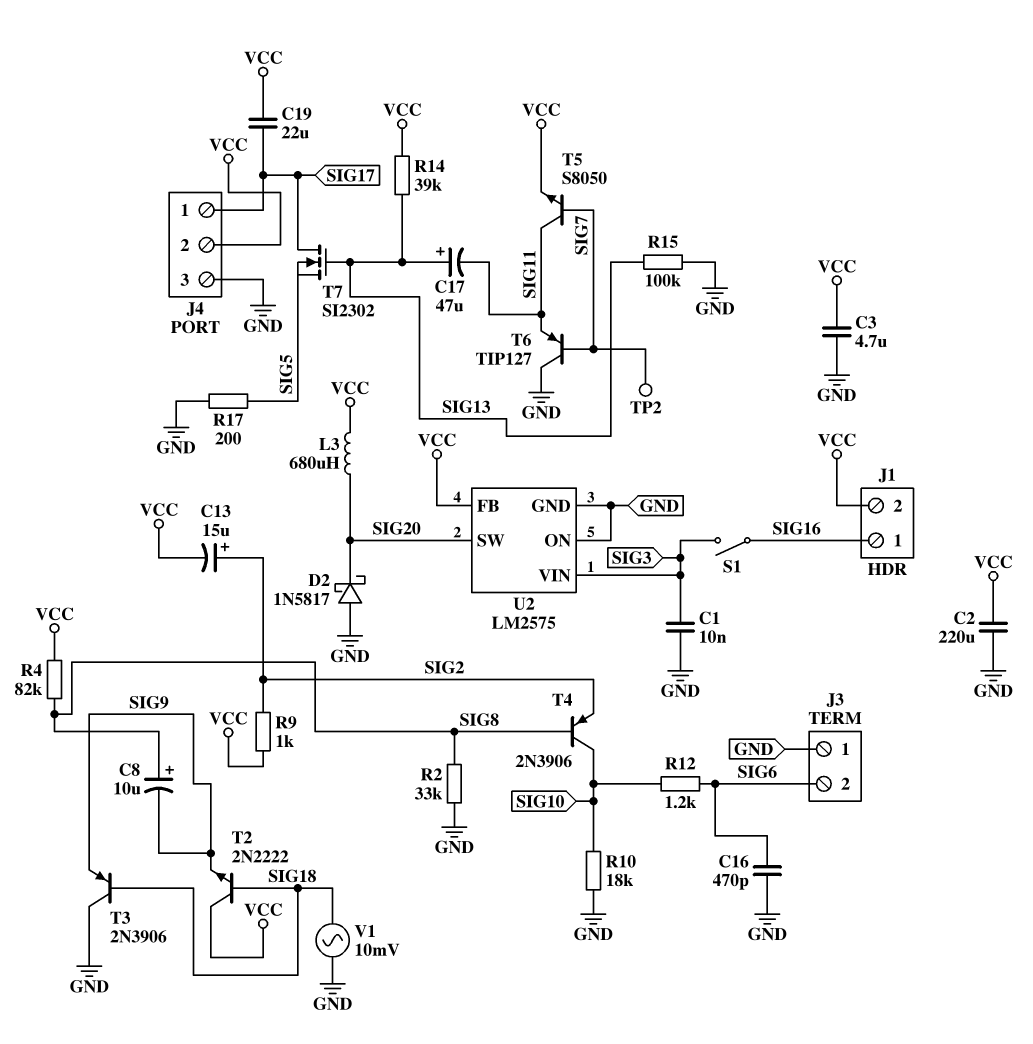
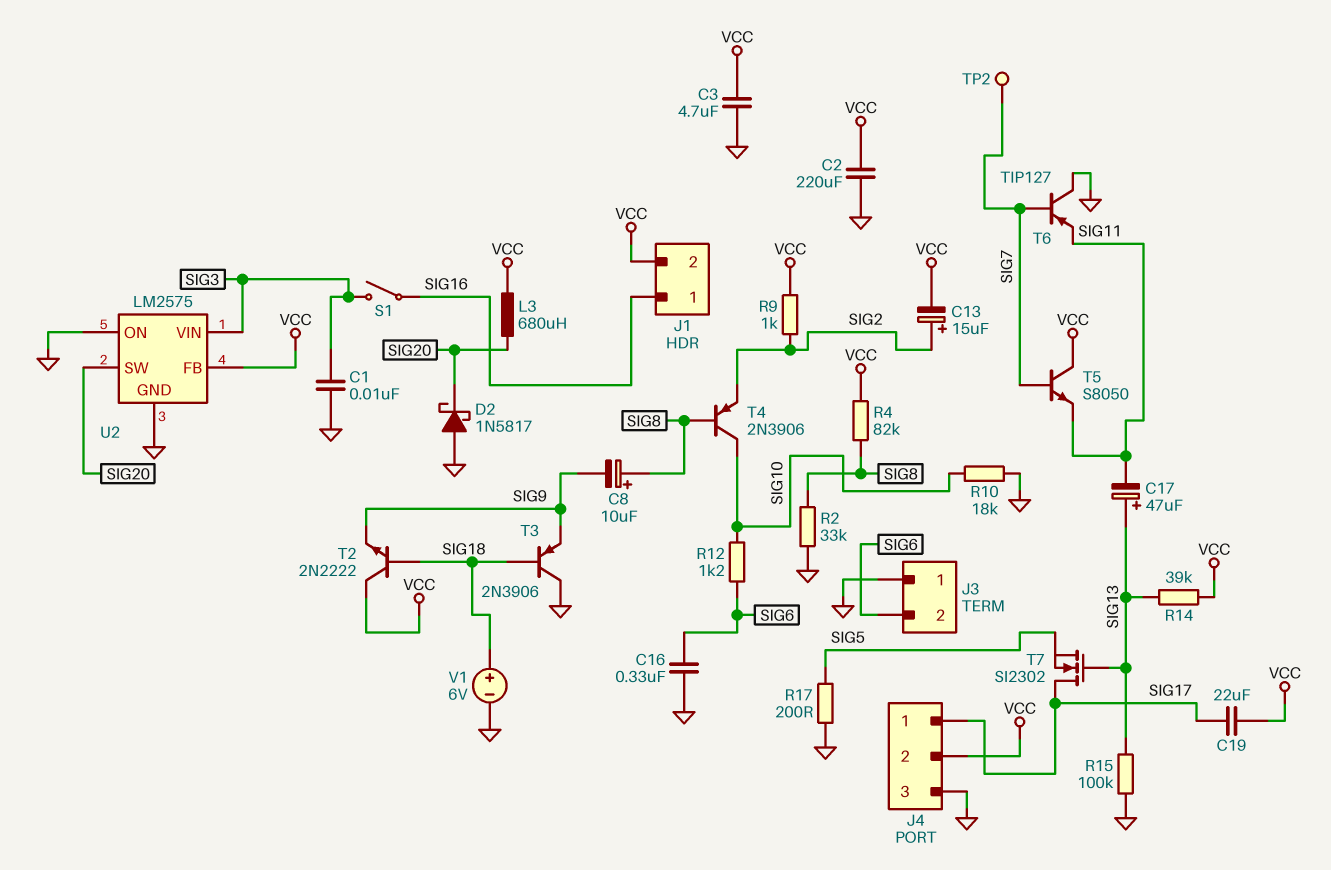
C16: 470pF (GND, SIG6) -> 330nF (GND, SIG6)
T5: NPN S8050 (B SIG7, C SIG11, E VCC) -> NPN S8050 (B SIG7, C VCC, E SIG11)
V1: AC 10mV (GND, SIG18) -> 6V (plus SIG18, minus GND)

